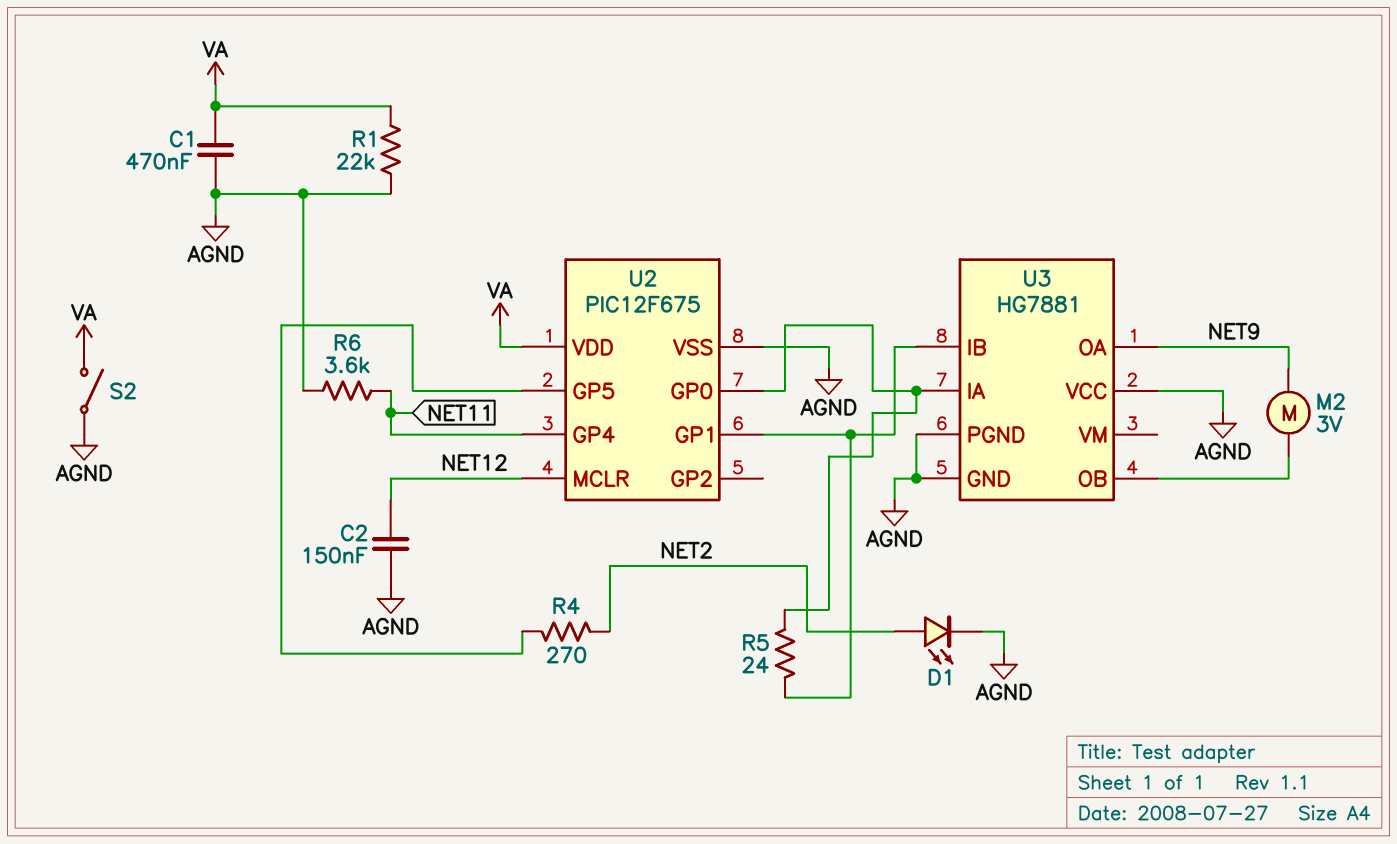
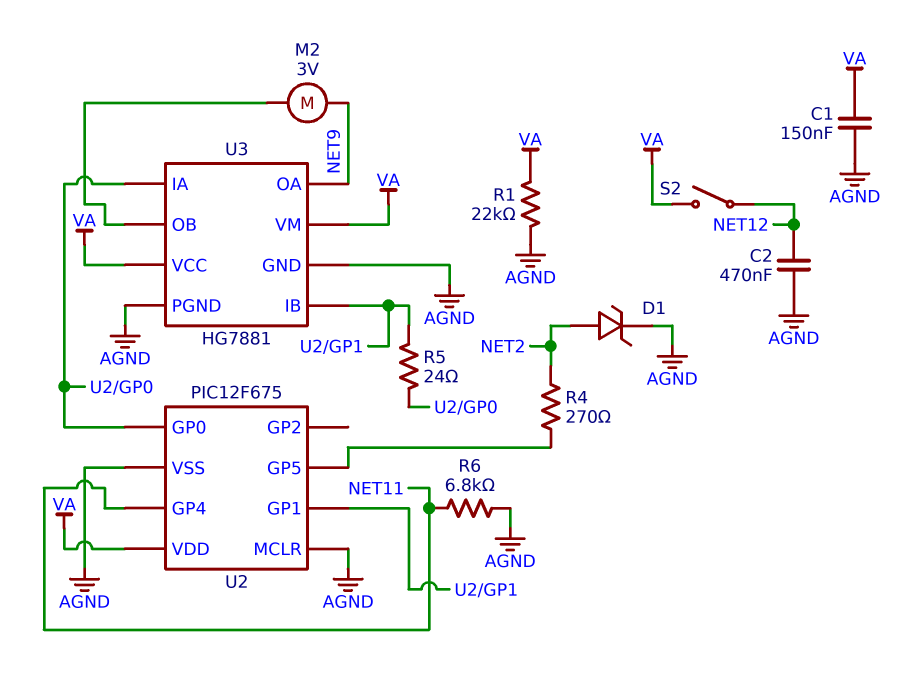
C1: 470nF (AGND, VA) -> 150nF (AGND, VA)
C2: 150nF (AGND, NET12) -> 470nF (AGND, NET12)
D1: LED (A NET2, K AGND) -> zener (A NET2, K AGND)
R6: 3.6k (AGND, NET11) -> 6.8k (AGND, NET11)
S2: switch (AGND, VA) -> switch (NET12, VA)
U2 pin MCLR: NET12 -> AGND
U3 pin VCC: AGND -> VA
U3 pin VM: none -> VA

